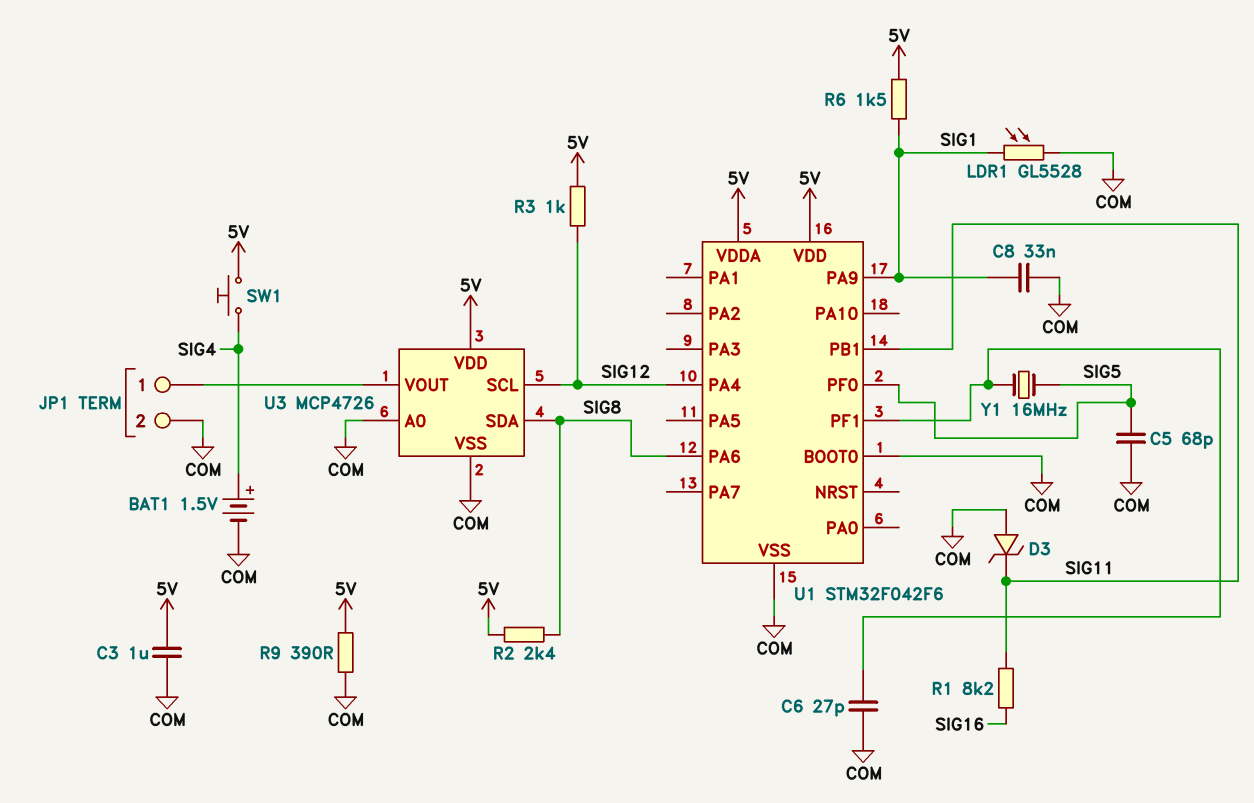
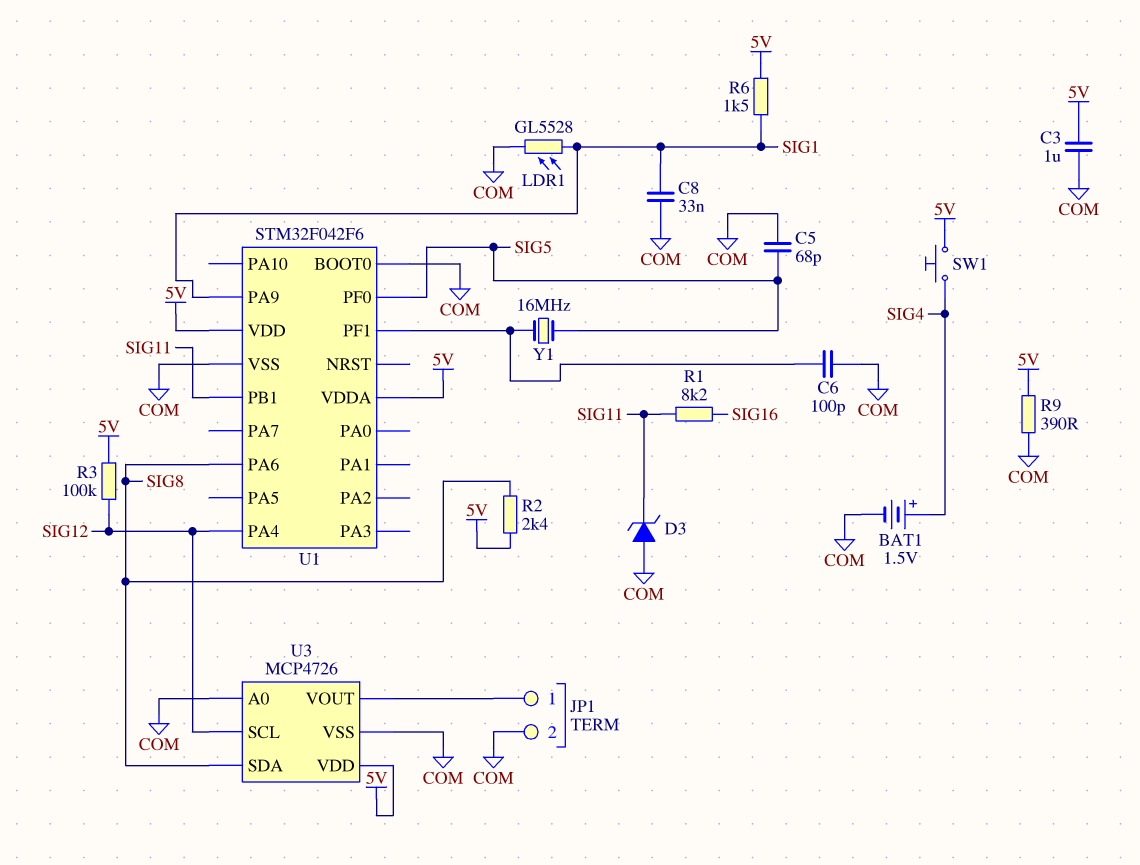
C6: 27pF (COM, U1/PF1) -> 100pF (COM, U1/PF1)
R3: 1k (5V, SIG12) -> 100k (5V, SIG12)

